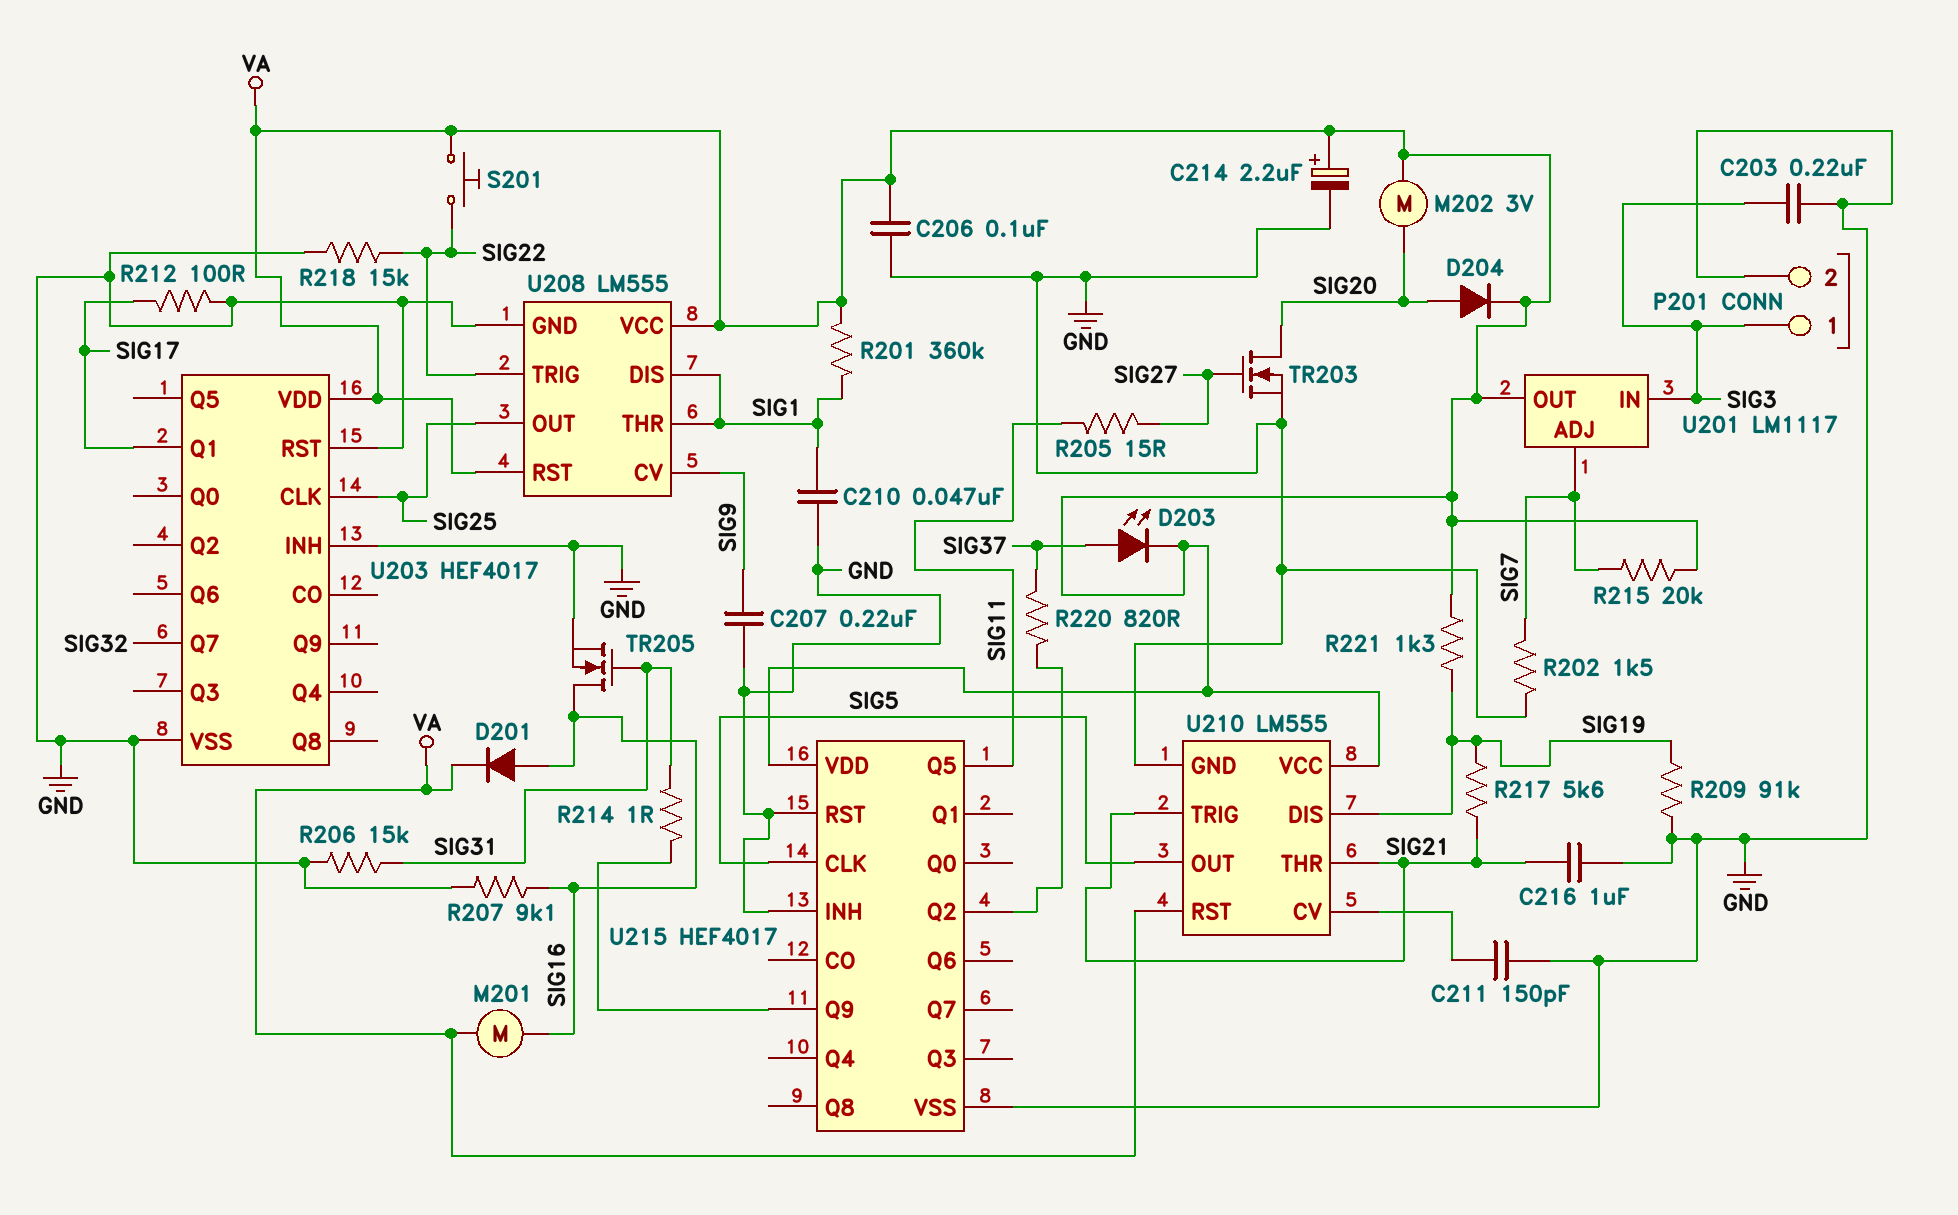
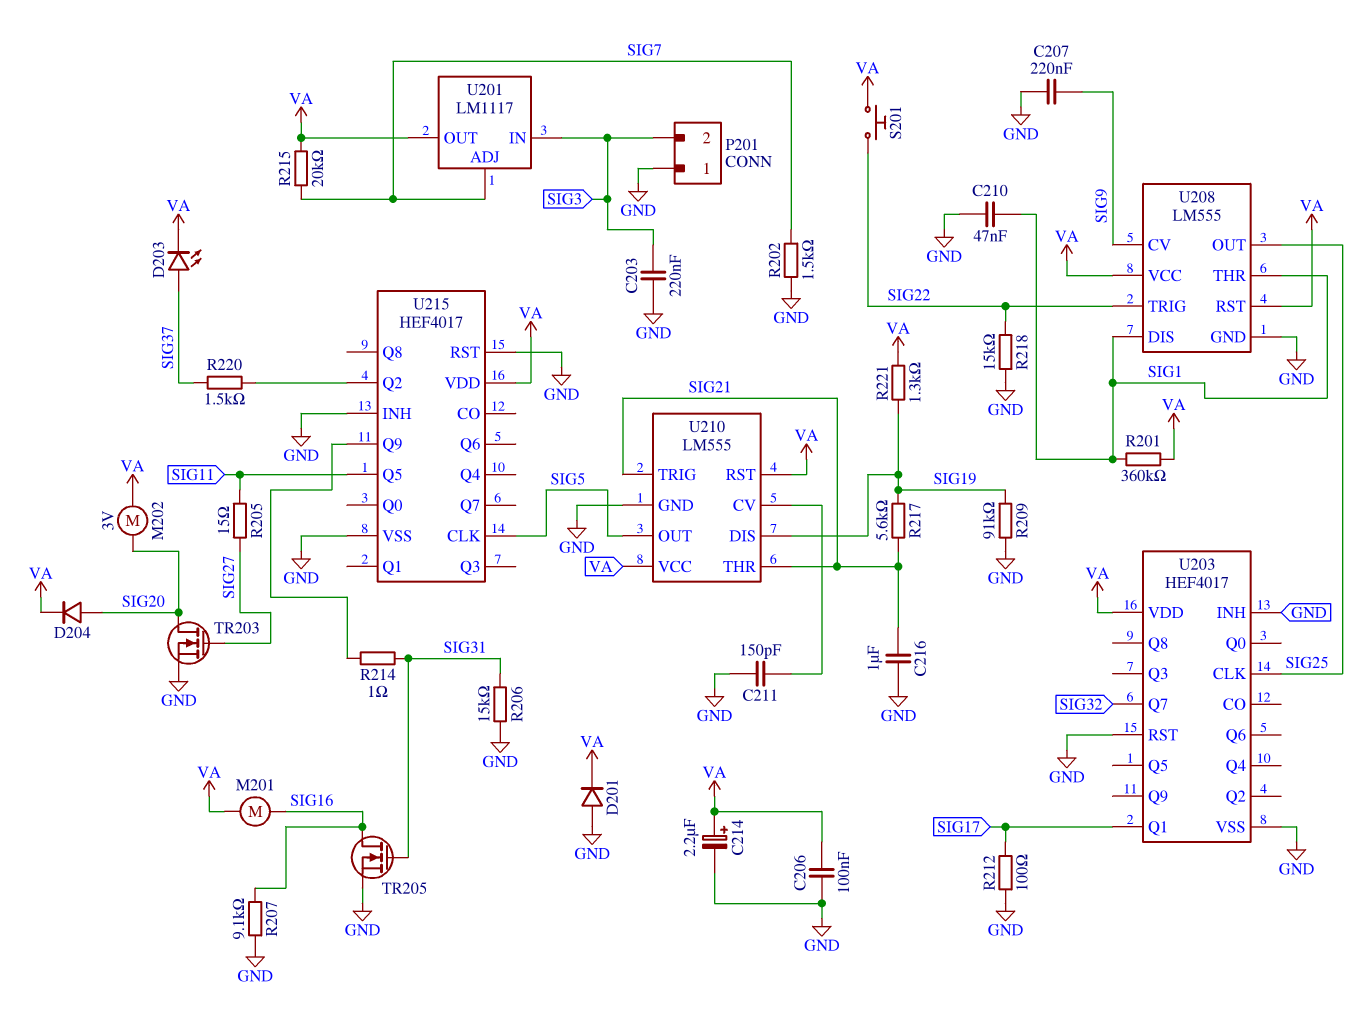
D201: diode (A SIG16, K VA) -> diode (A GND, K VA)
P201 pin 1: SIG3 -> GND
P201 pin 2: GND -> SIG3
R220: 820 (SIG37, U215/Q2) -> 1.5k (SIG37, U215/Q2)

